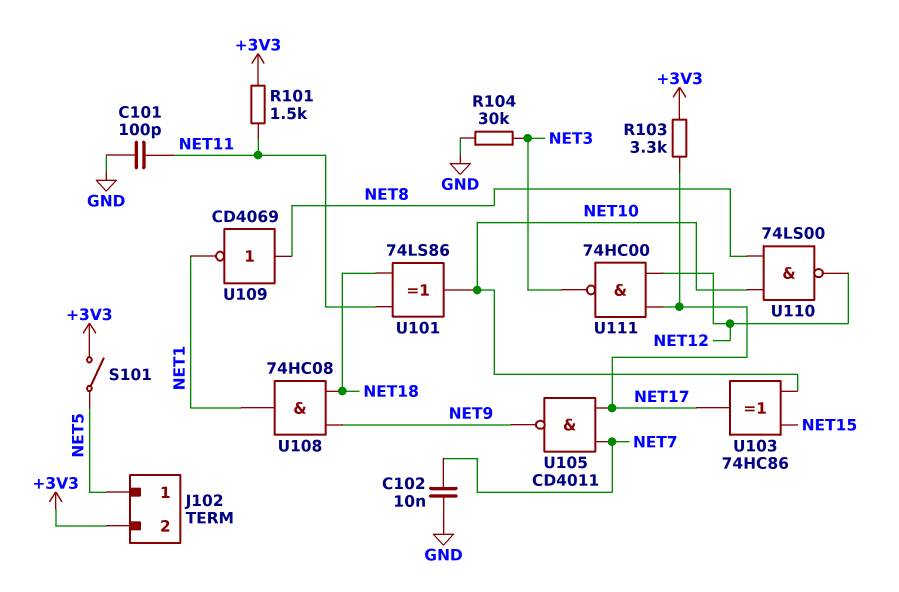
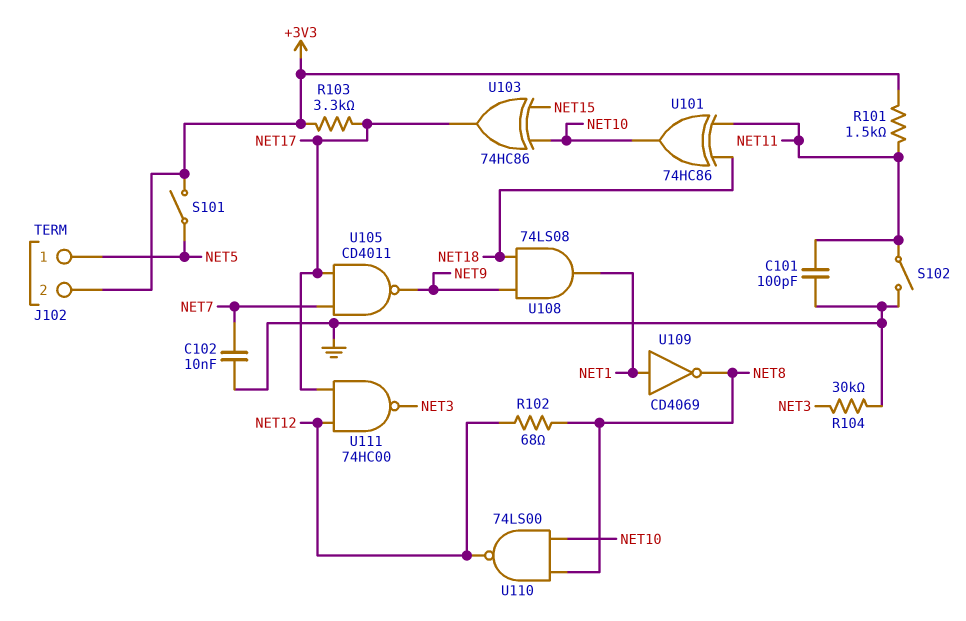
R102: none -> 68 (NET8, NET12)
S102: none -> switch (GND, NET11)
U101: XOR 74LS86 (in NET11, in NET18, out NET10) -> XOR 74HC86 (in NET11, in NET18, out NET10)
U108: AND 74HC08 (in NET9, in NET18, out NET1) -> AND 74LS08 (in NET9, in NET18, out NET1)
U109: NOT CD4069 (in NET8, out NET1) -> NOT CD4069 (in NET1, out NET8)

